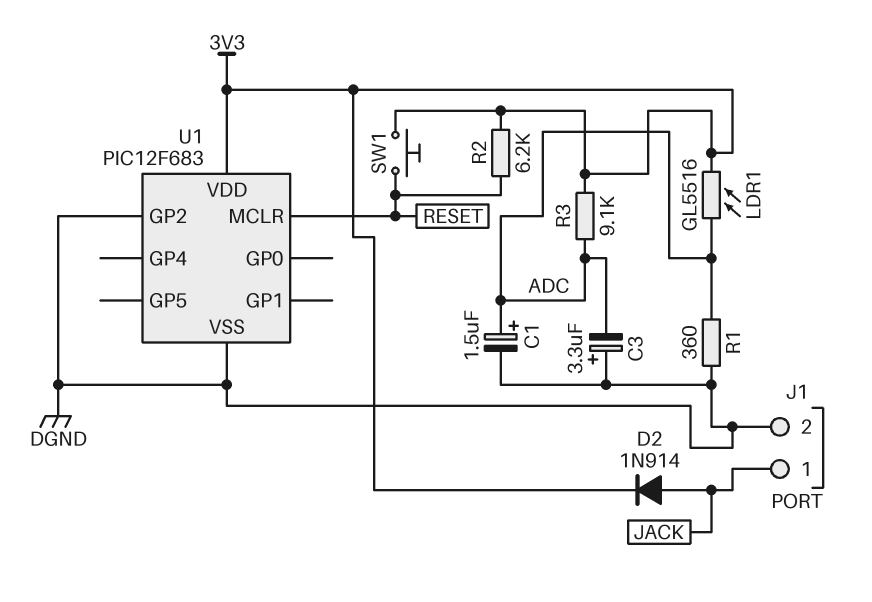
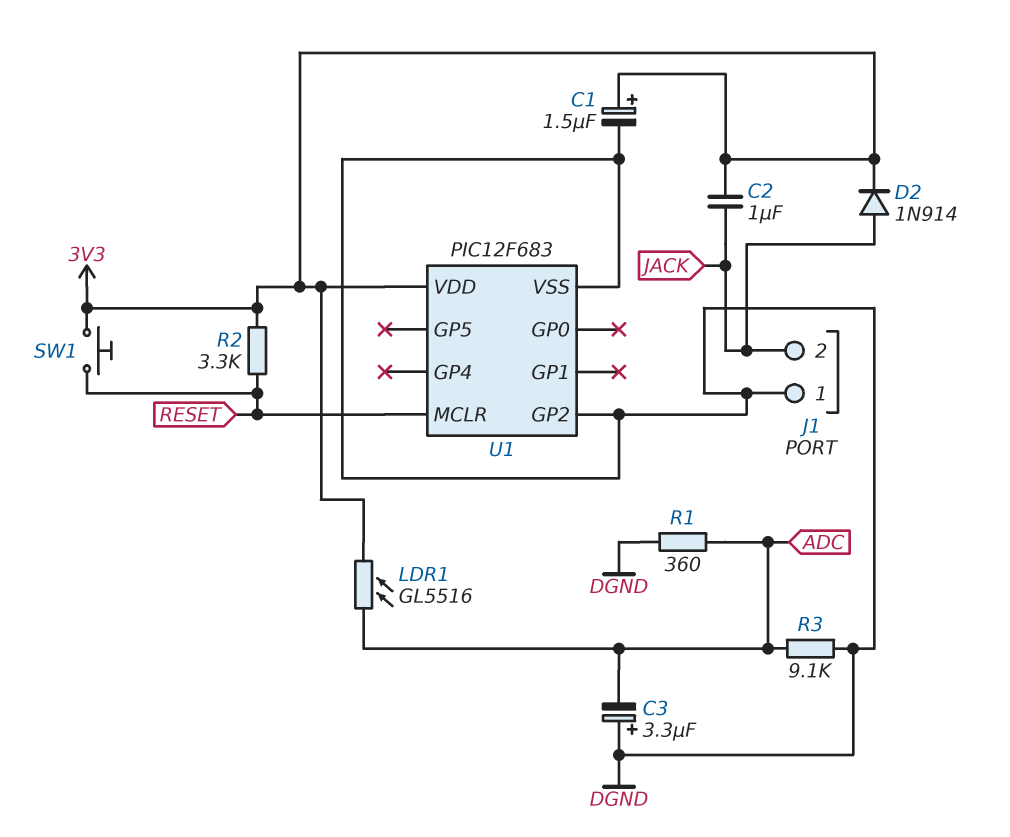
C1: 1.5uF (plus ADC, minus DGND) -> 1.5uF (plus 3V3, minus DGND)
C2: none -> 1uF (3V3, JACK)
J1 pin 1: JACK -> DGND
J1 pin 2: DGND -> JACK
R2: 6.2k (3V3, RESET) -> 3.3k (3V3, RESET)
R3: 9.1k (3V3, ADC) -> 9.1k (ADC, DGND)

